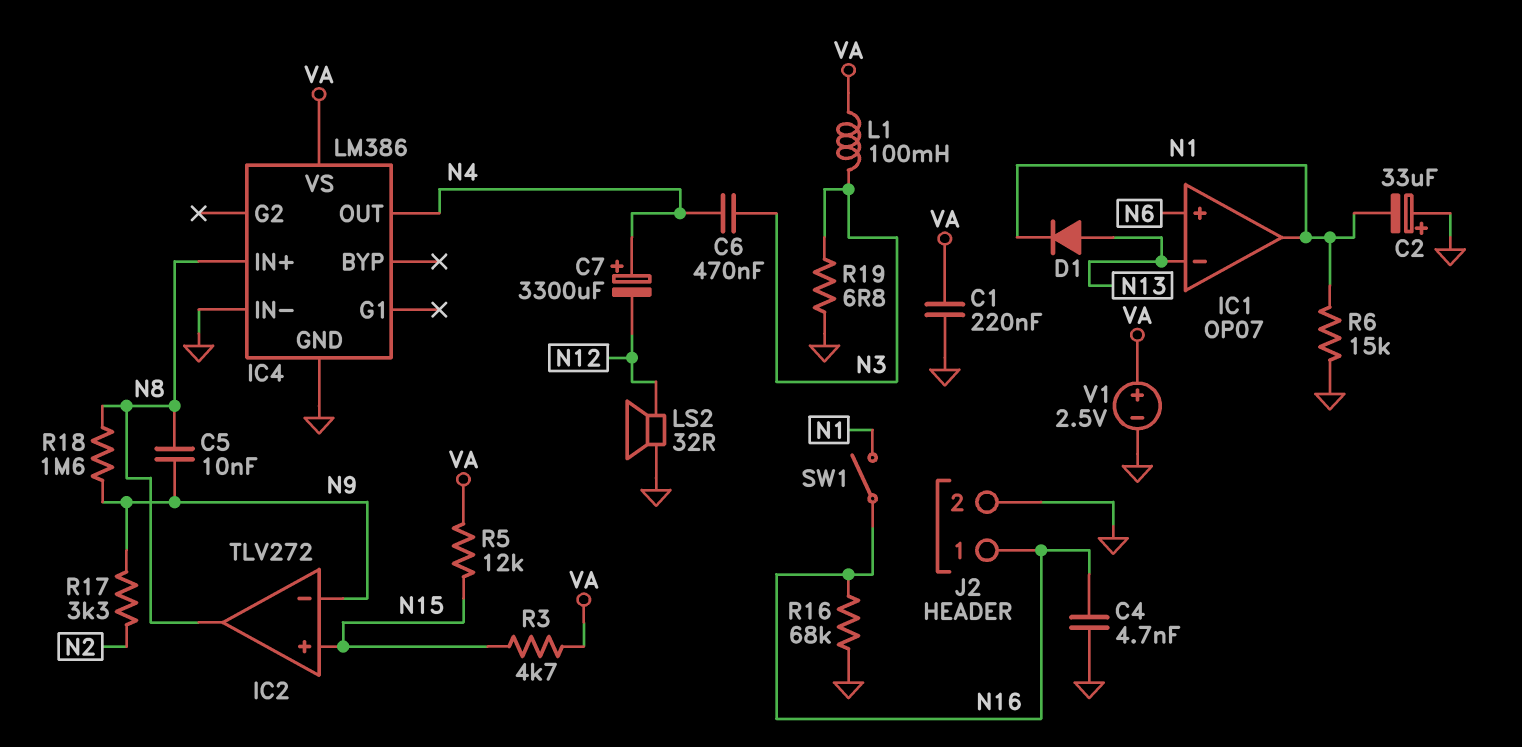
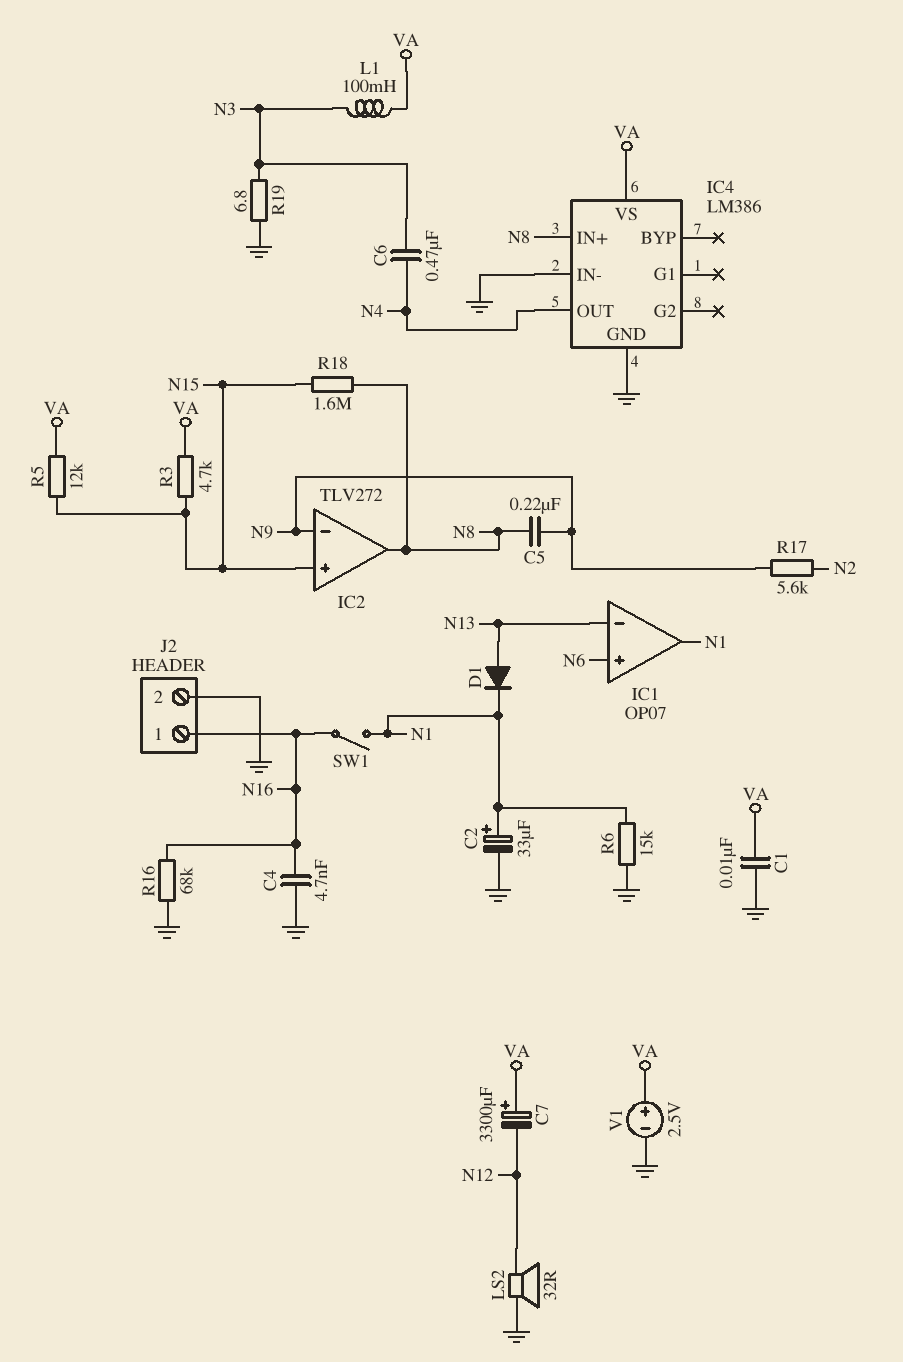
C1: 220nF (GND, VA) -> 10nF (GND, VA)
C2: 33uF (plus GND, minus N1) -> 33uF (plus N1, minus GND)
C5: 10nF (N8, N9) -> 220nF (N8, N9)
C7: 3300uF (plus N4, minus N12) -> 3300uF (plus VA, minus N12)
R17: 3.3k (N2, N9) -> 5.6k (N2, N9)
R18: 1.6M (N8, N9) -> 1.6M (N8, N15)

